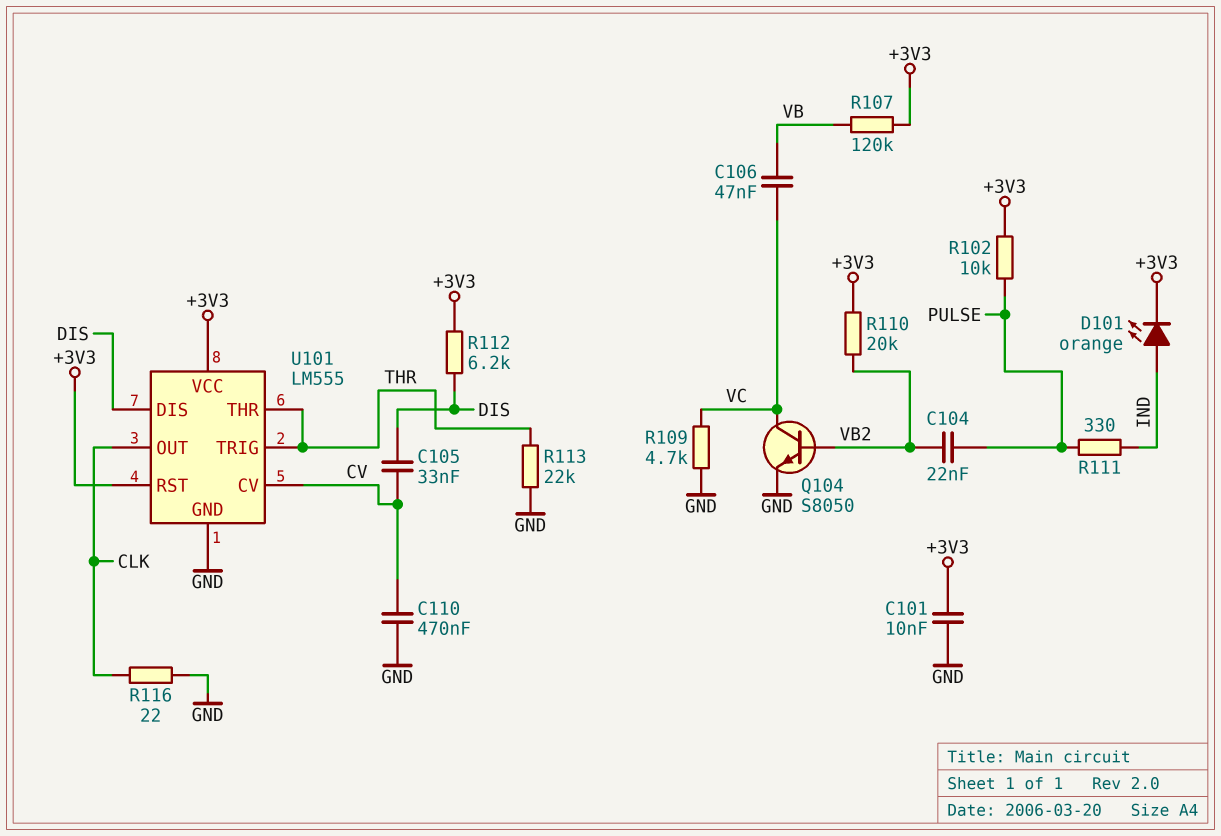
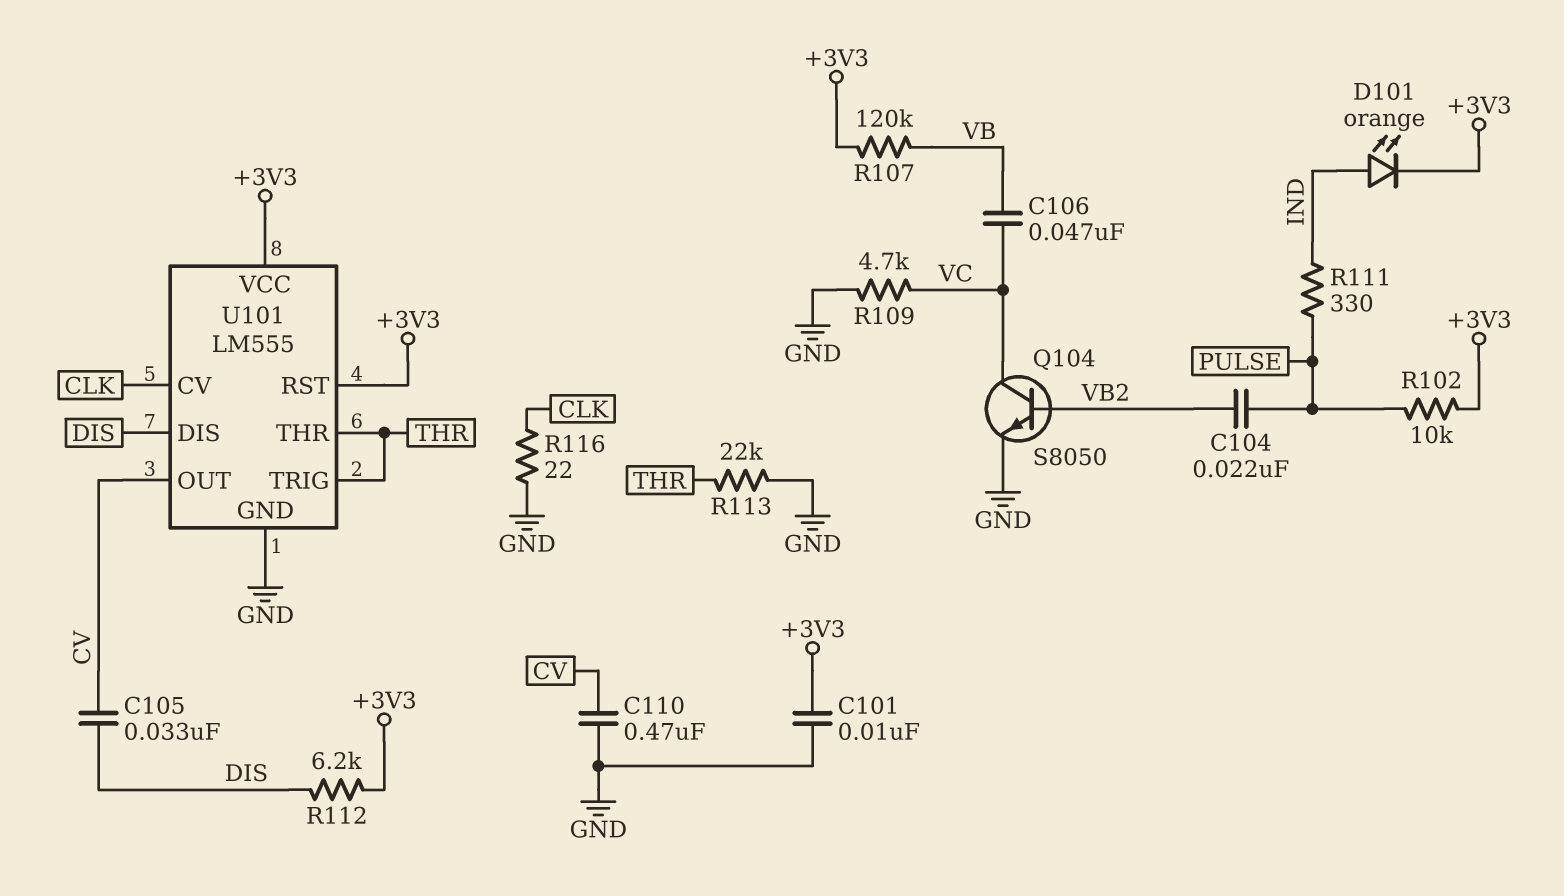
R110: 20k (+3V3, VB2) -> none
U101 pin CV: CV -> CLK
U101 pin OUT: CLK -> CV

